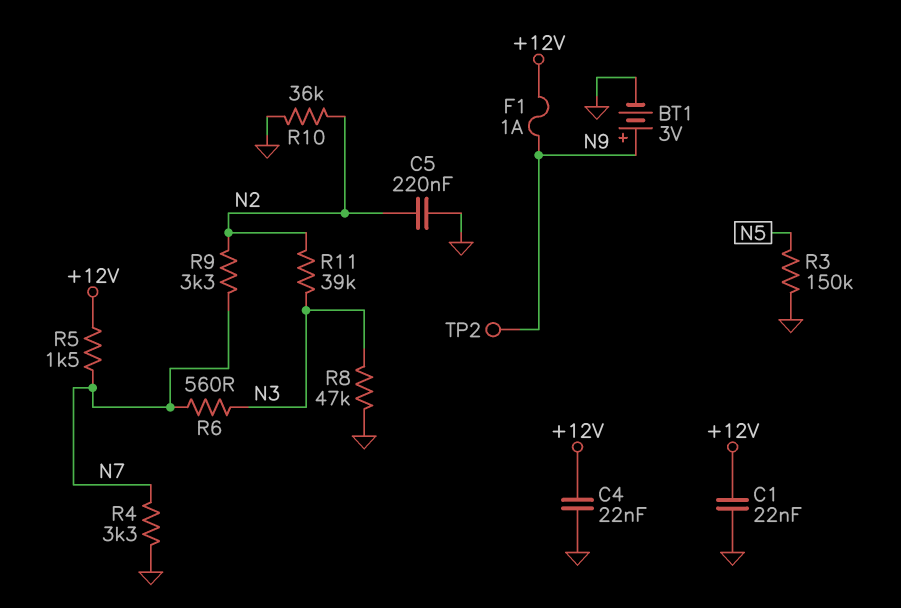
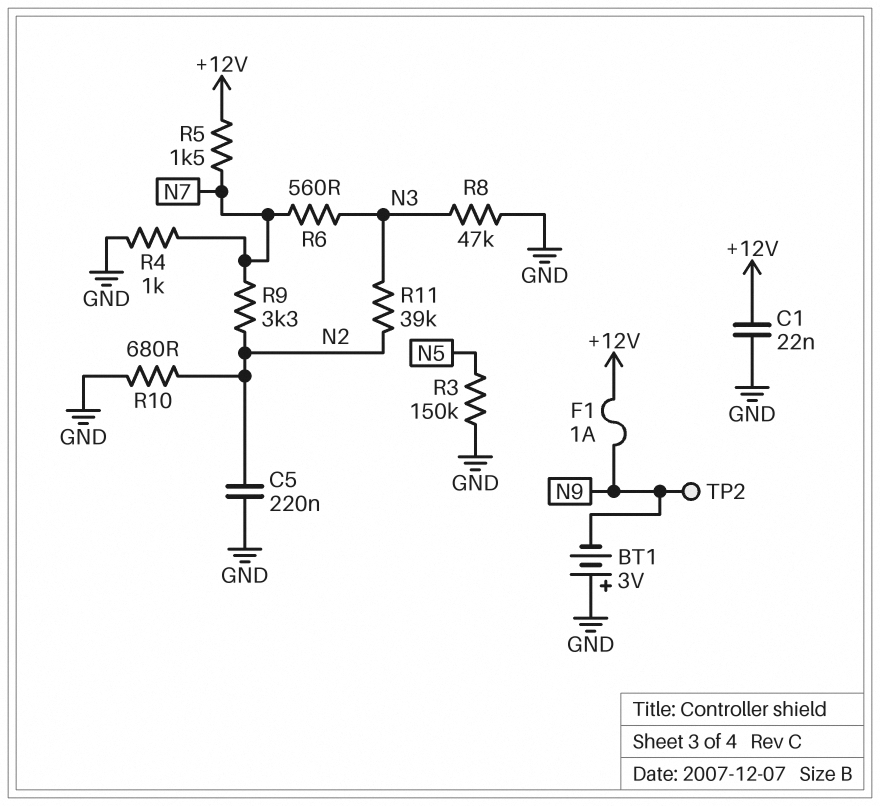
BT1: 3V (plus N9, minus GND) -> 3V (plus GND, minus N9)
C4: 22nF (+12V, GND) -> none
R4: 3.3k (GND, N7) -> 1k (GND, N7)
R10: 36k (GND, N2) -> 680 (GND, N2)

